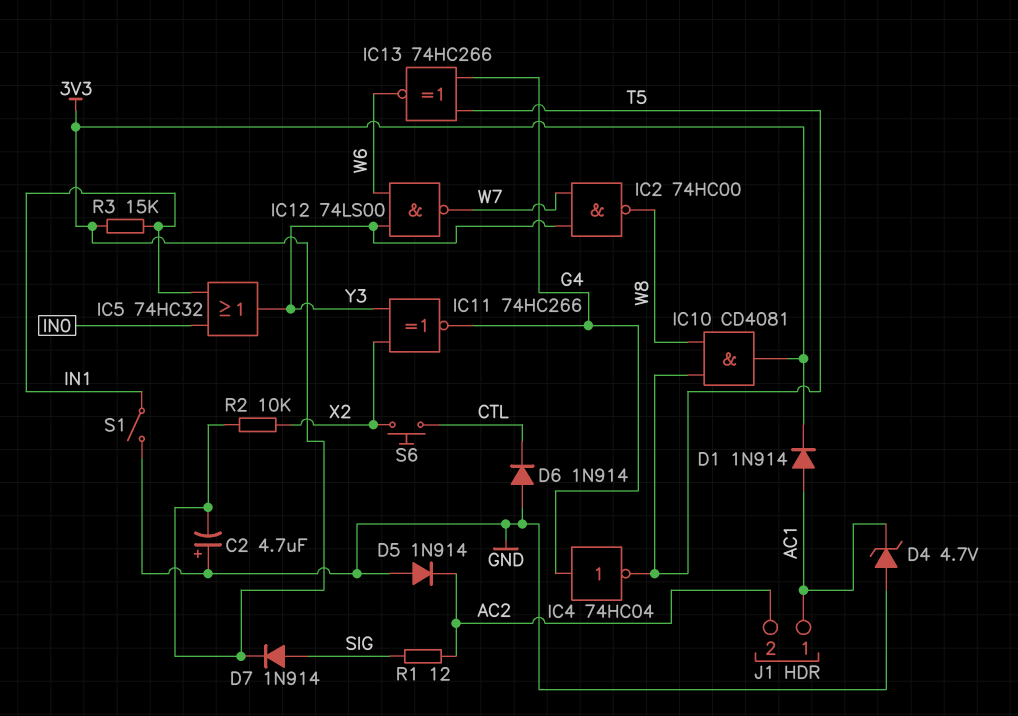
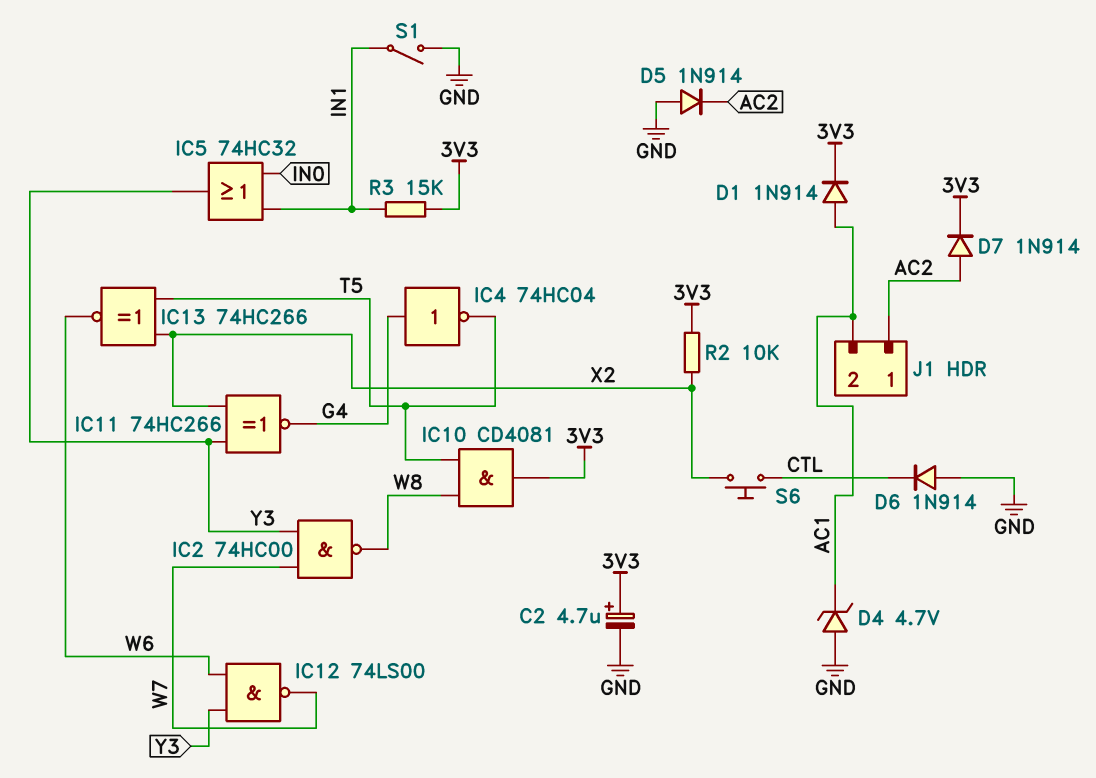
C2: 4.7uF (plus GND, minus 3V3) -> 4.7uF (plus 3V3, minus GND)
D7: diode 1N914 (A SIG, K 3V3) -> diode 1N914 (A AC2, K 3V3)
IC13: XNOR 74HC266 (in G4, in T5, out W6) -> XNOR 74HC266 (in T5, in X2, out W6)
J1 pin 1: AC1 -> AC2
J1 pin 2: AC2 -> AC1
R1: 12 (AC2, SIG) -> none

